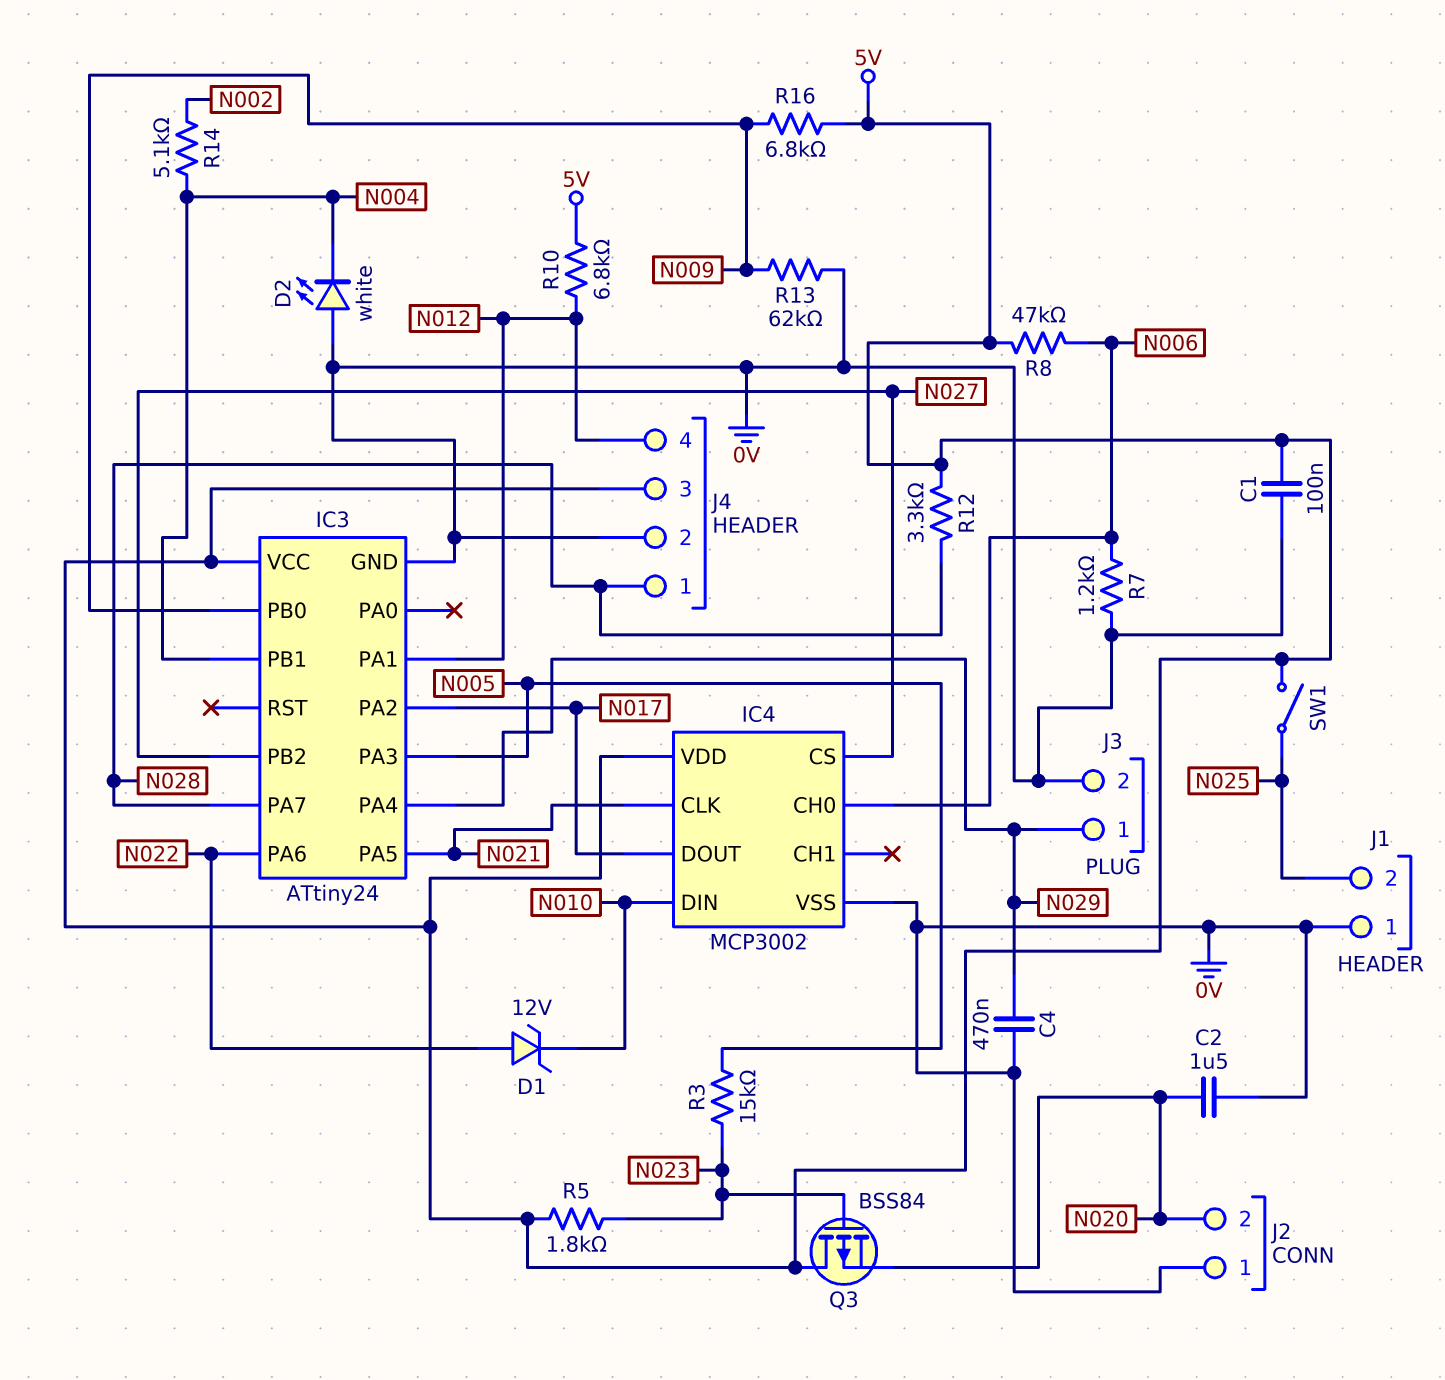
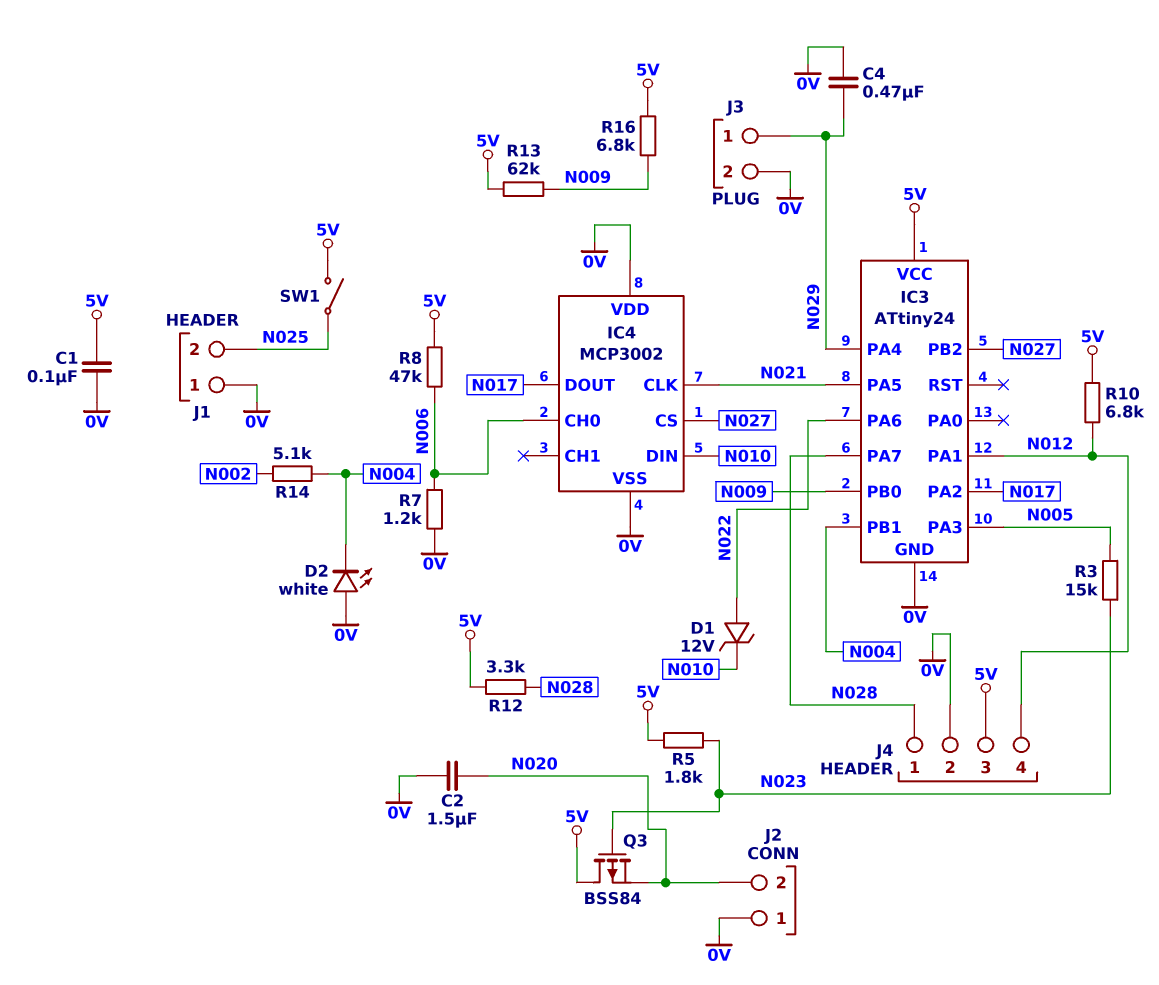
IC4 pin VDD: 5V -> 0V
R13: 62k (0V, N009) -> 62k (5V, N009)

